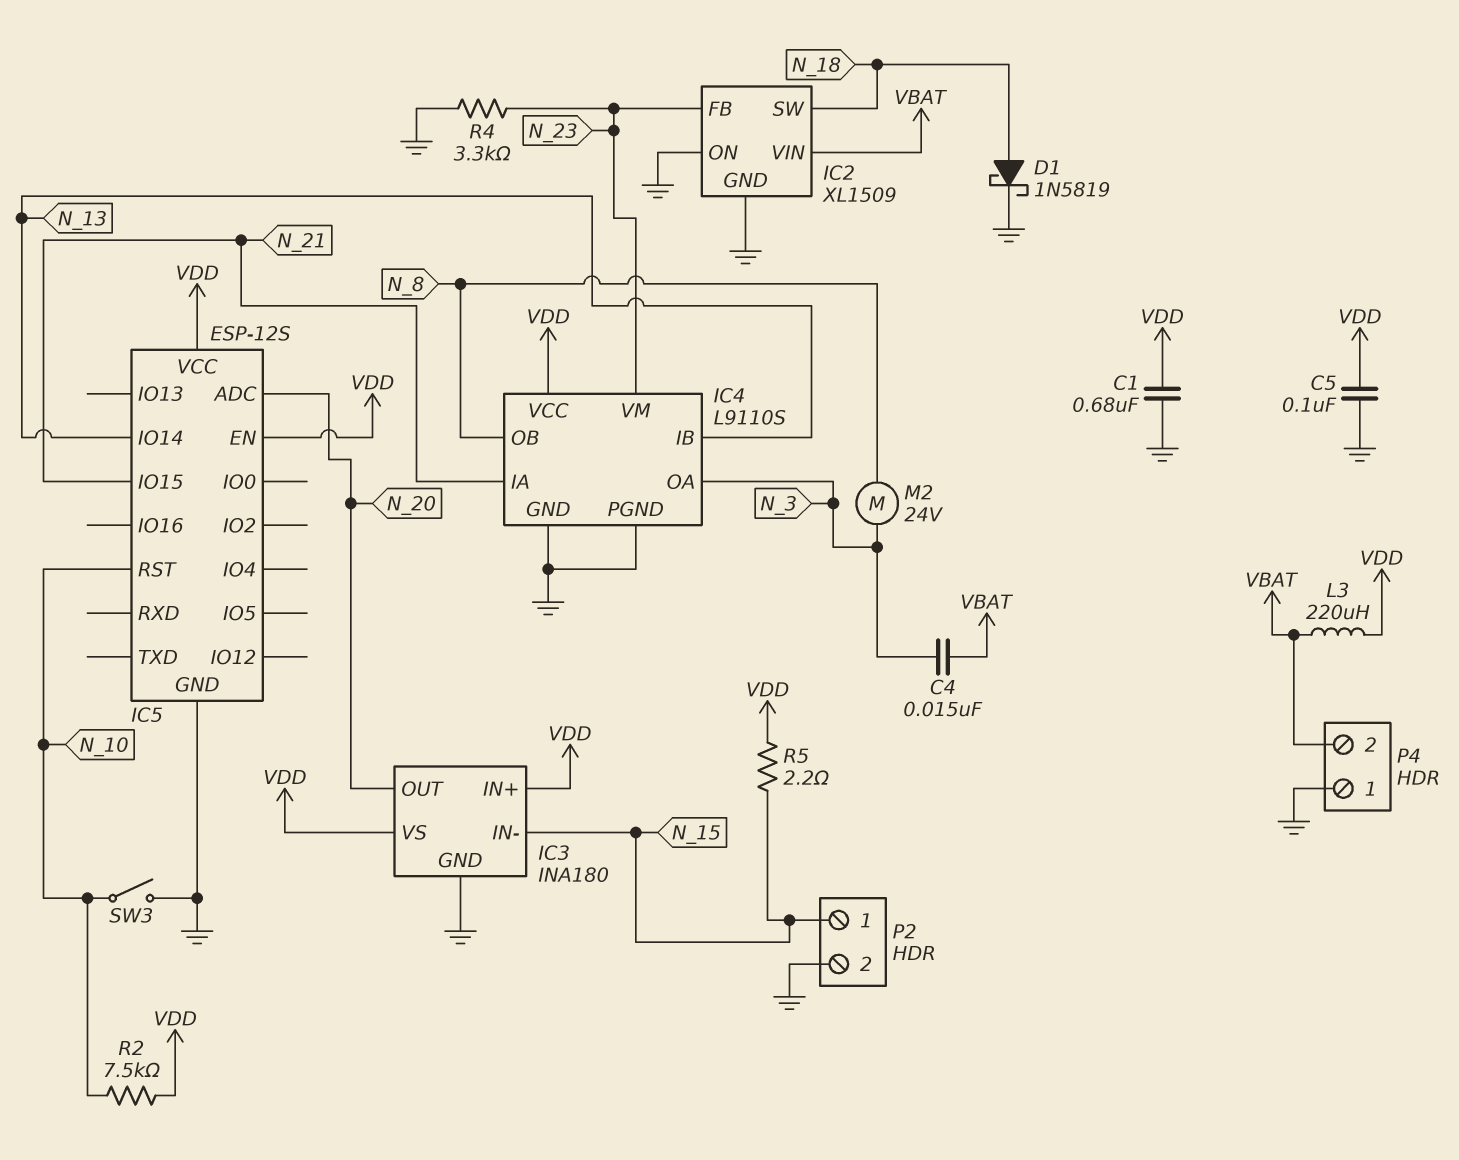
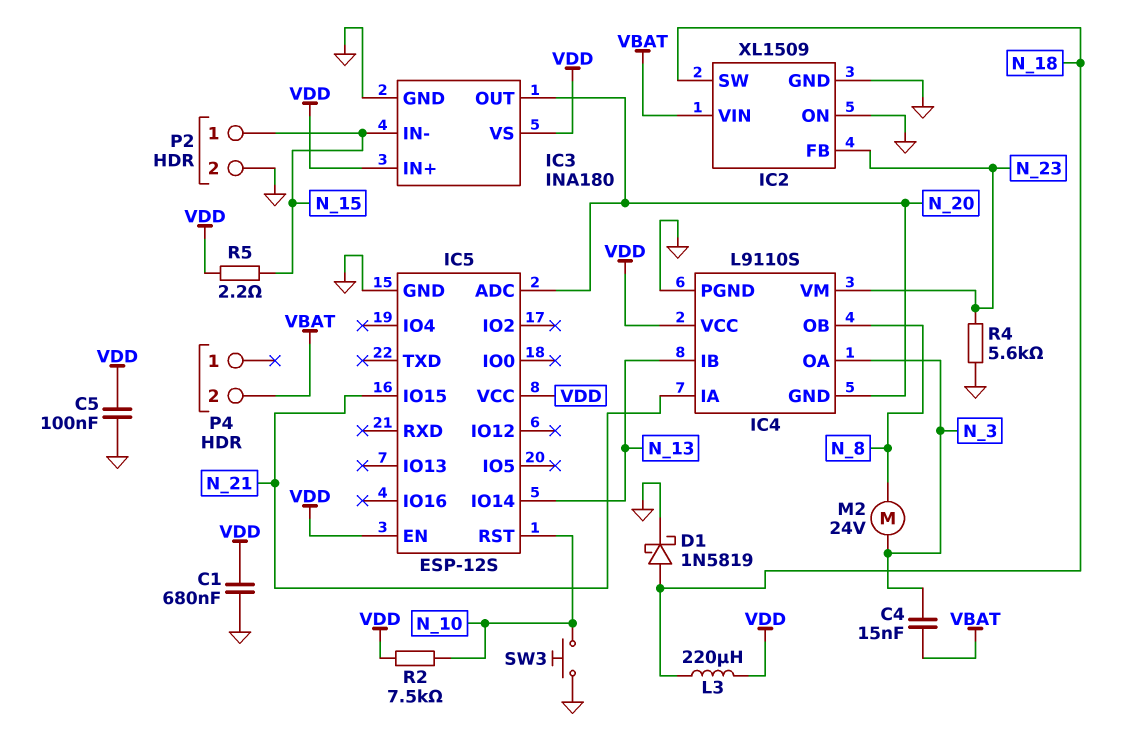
IC4 pin GND: GND -> N_20
L3: 220uH (VBAT, VDD) -> 220uH (N_18, VDD)
P4 pin 1: GND -> none
R4: 3.3k (GND, N_23) -> 5.6k (GND, N_23)
SW3: switch (GND, N_10) -> button (GND, N_10)

